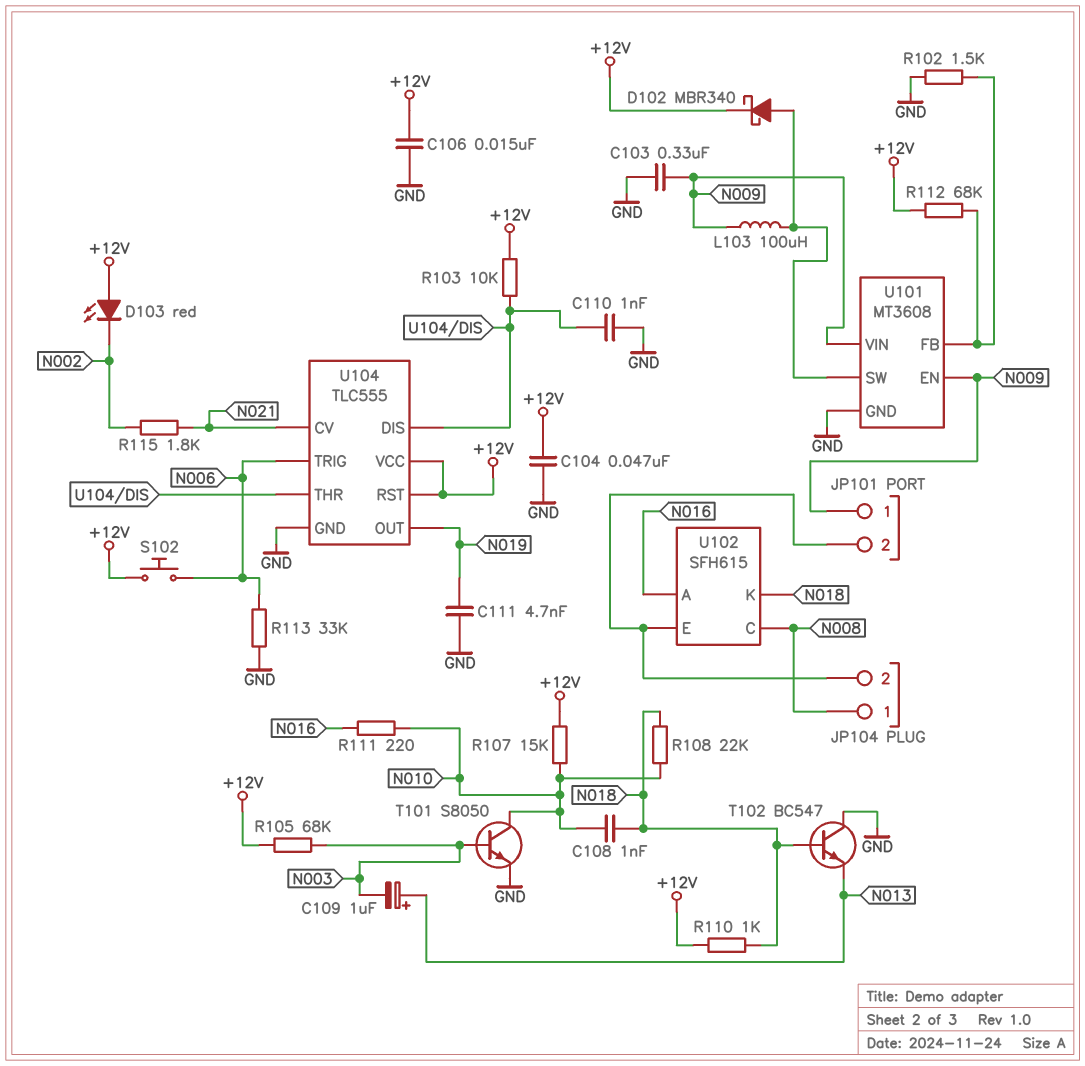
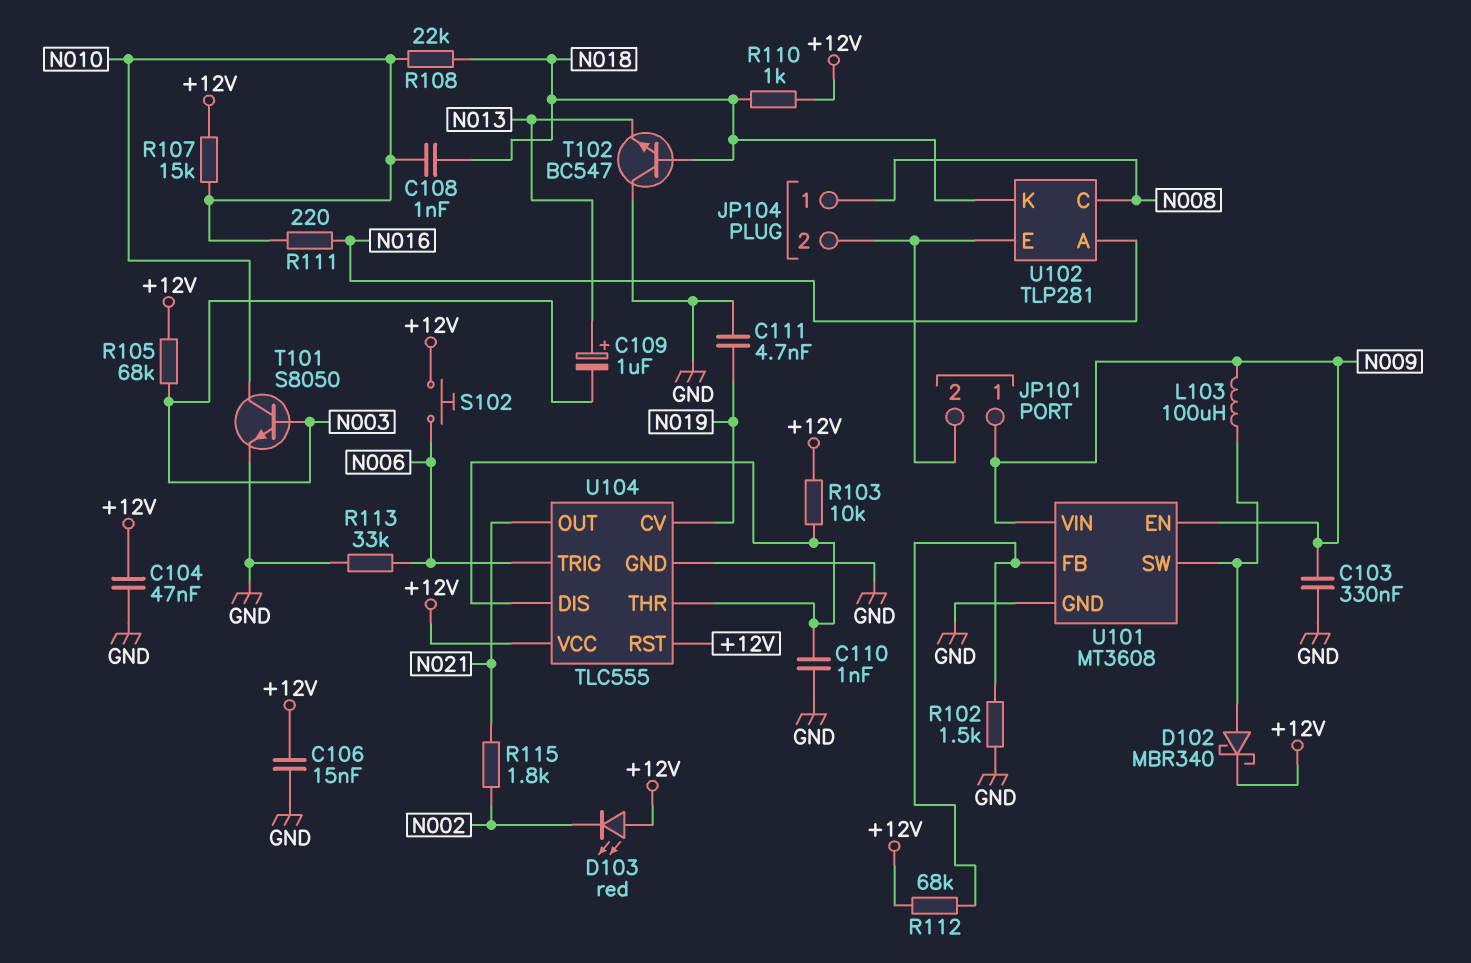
U102: SFH615 -> TLP281
U104 pin CV: N021 -> N019
U104 pin OUT: N019 -> N021

